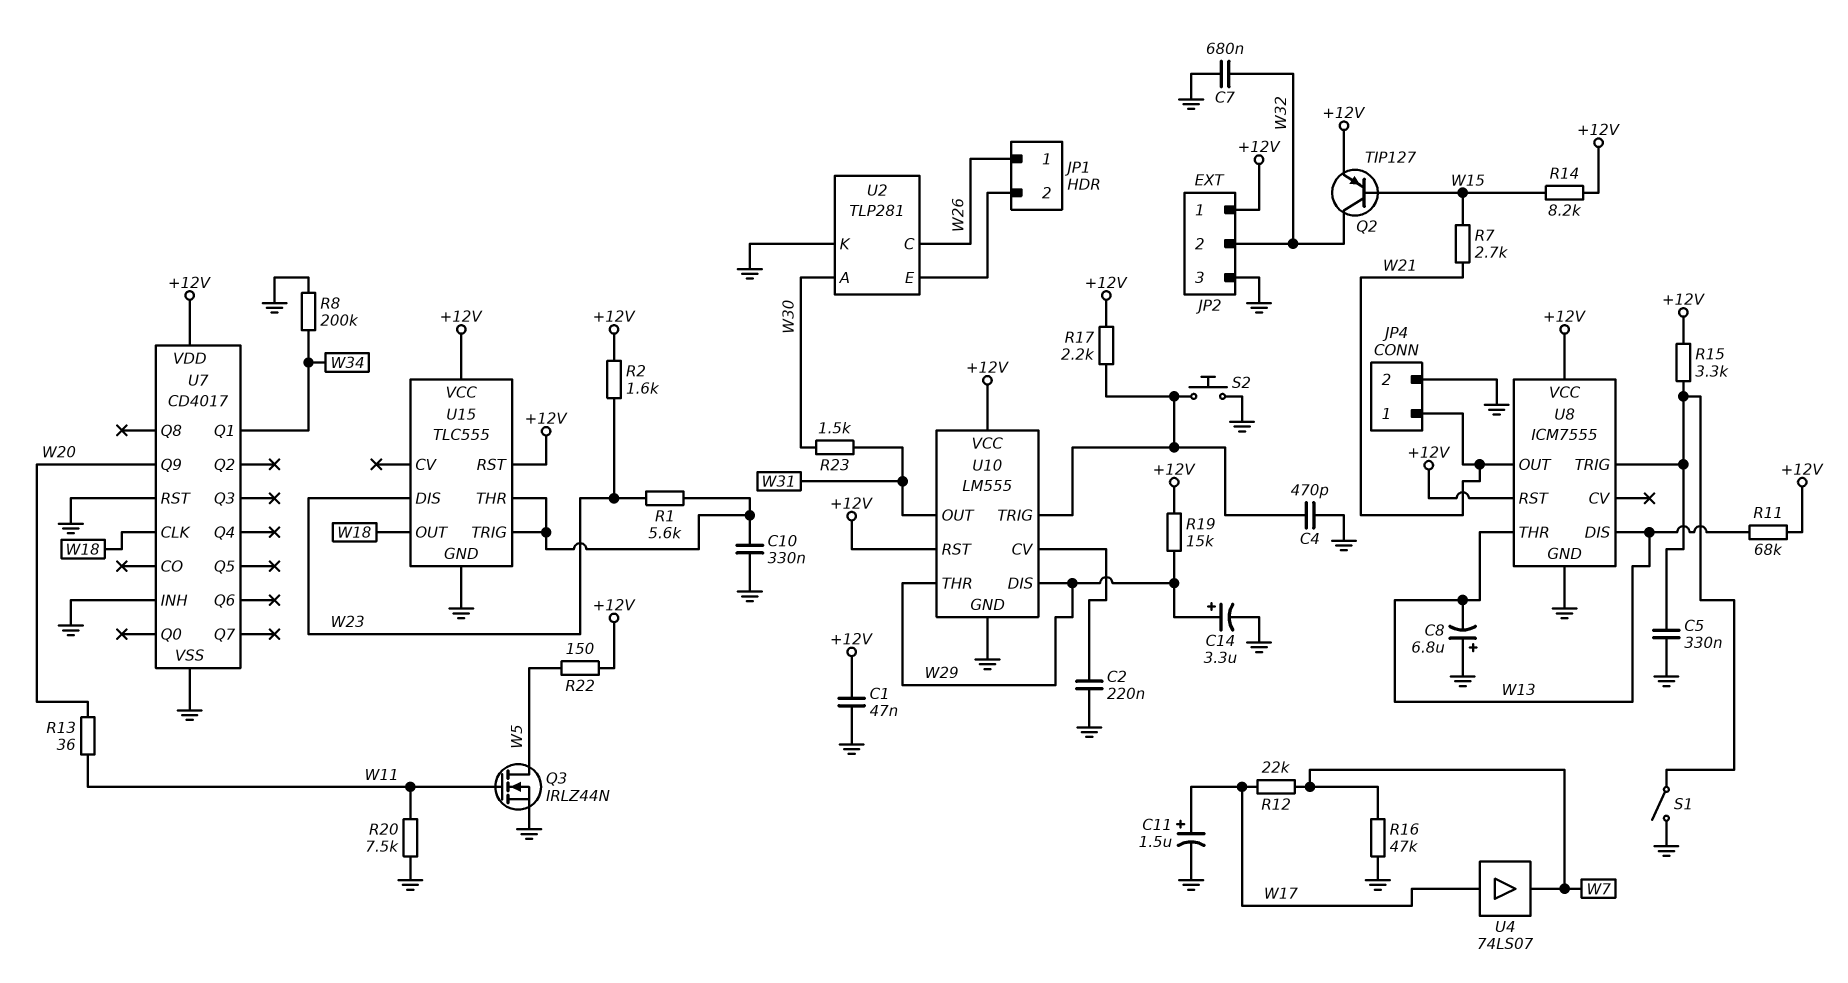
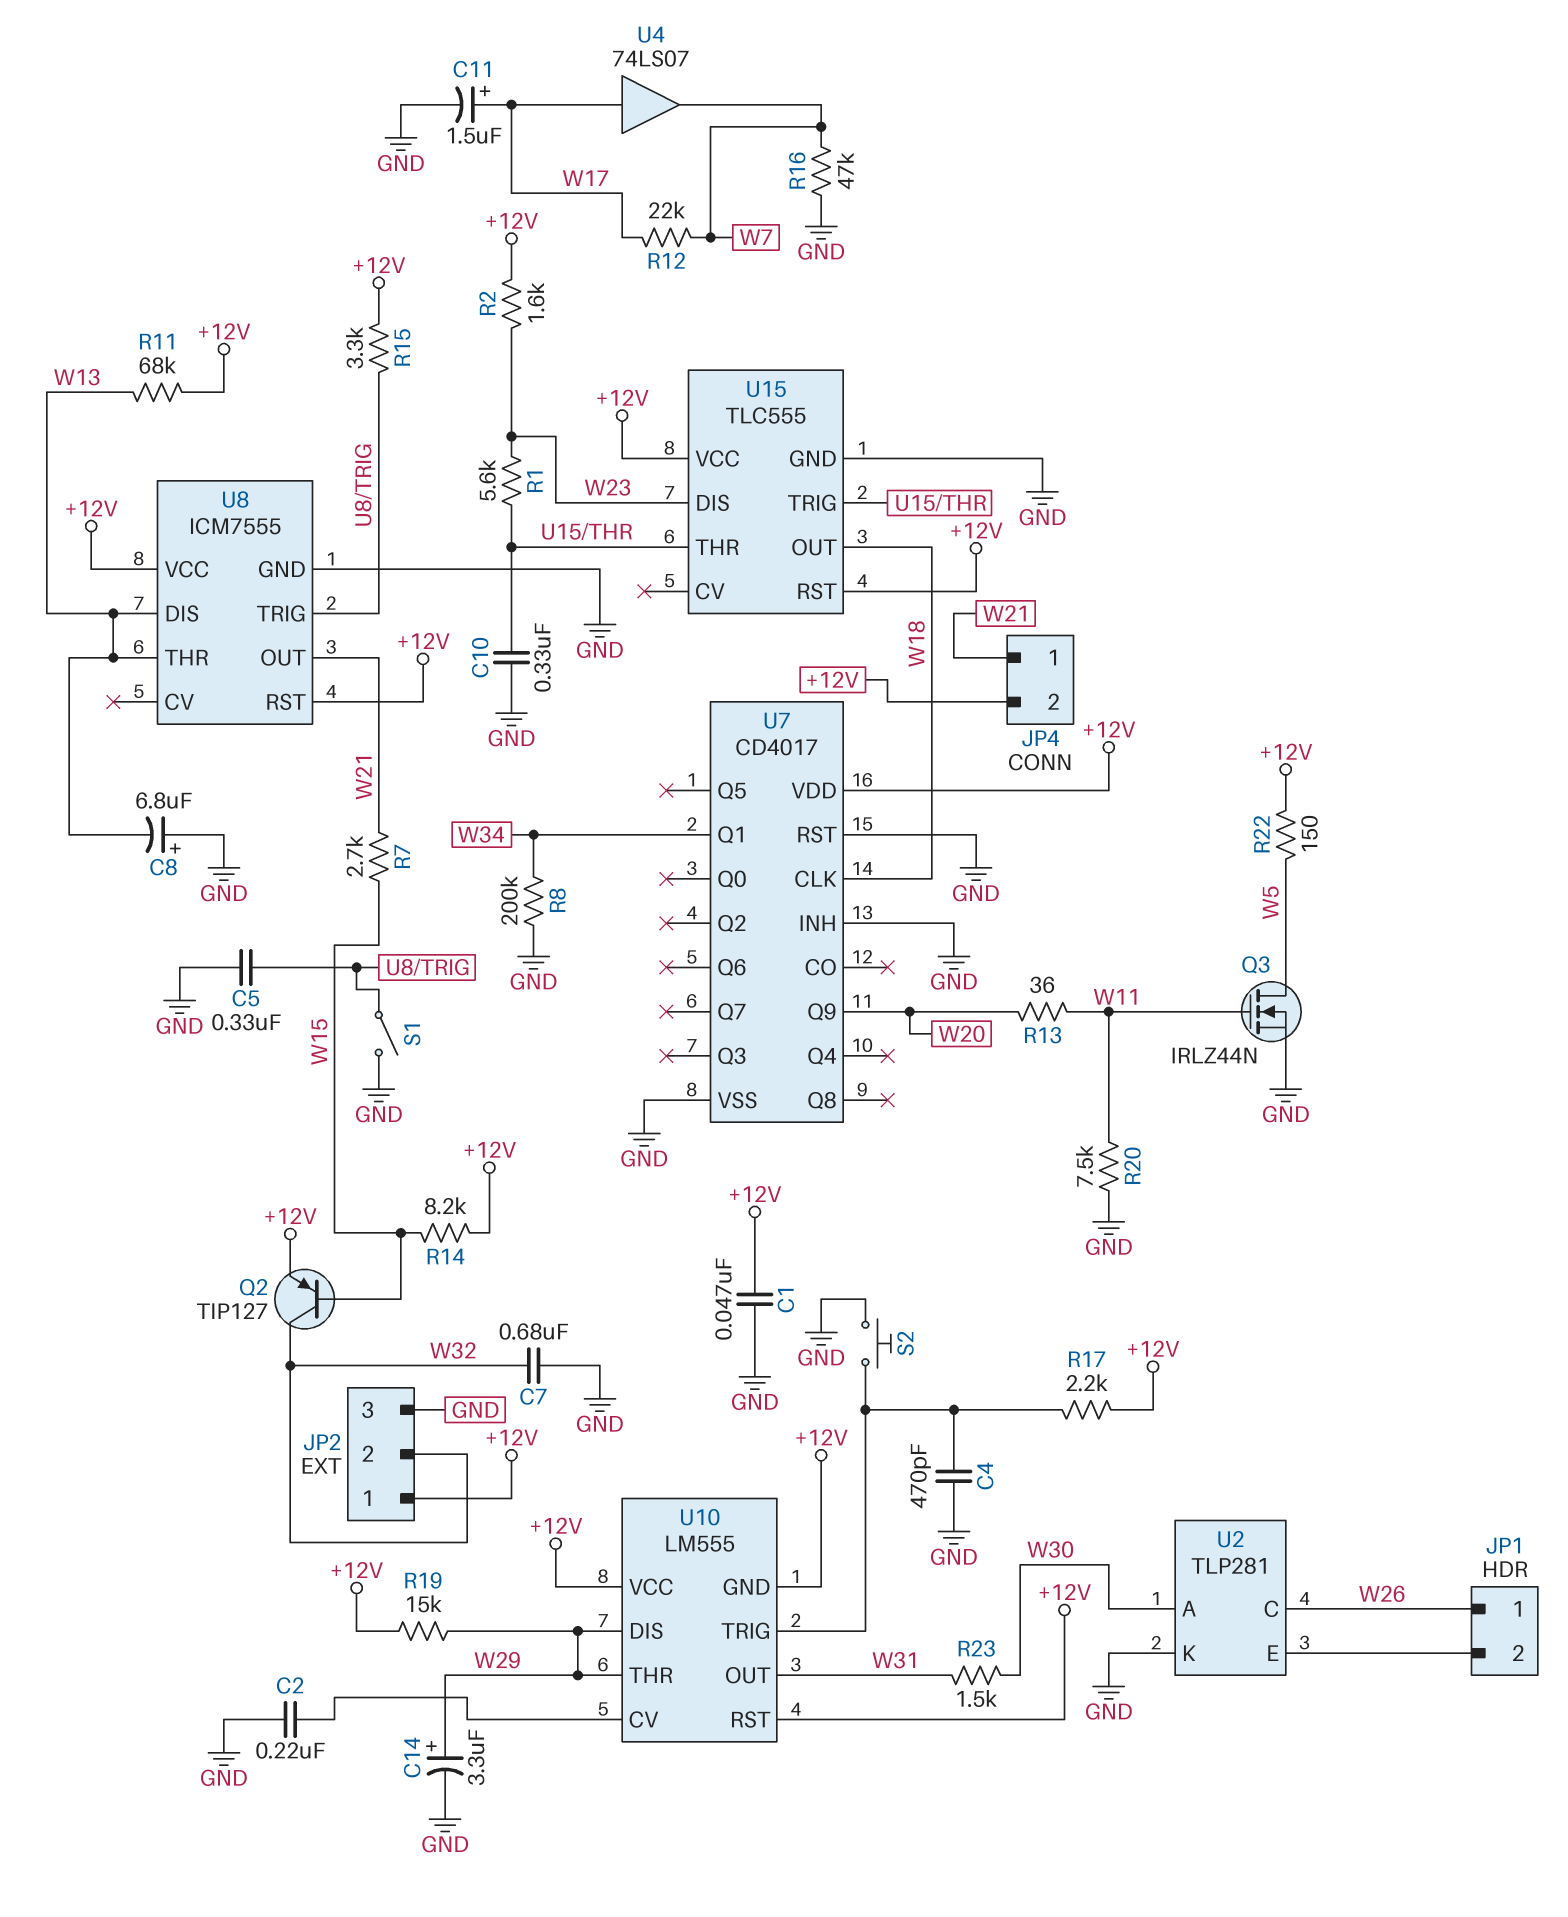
JP4 pin 2: GND -> +12V
U10 pin GND: GND -> +12V

